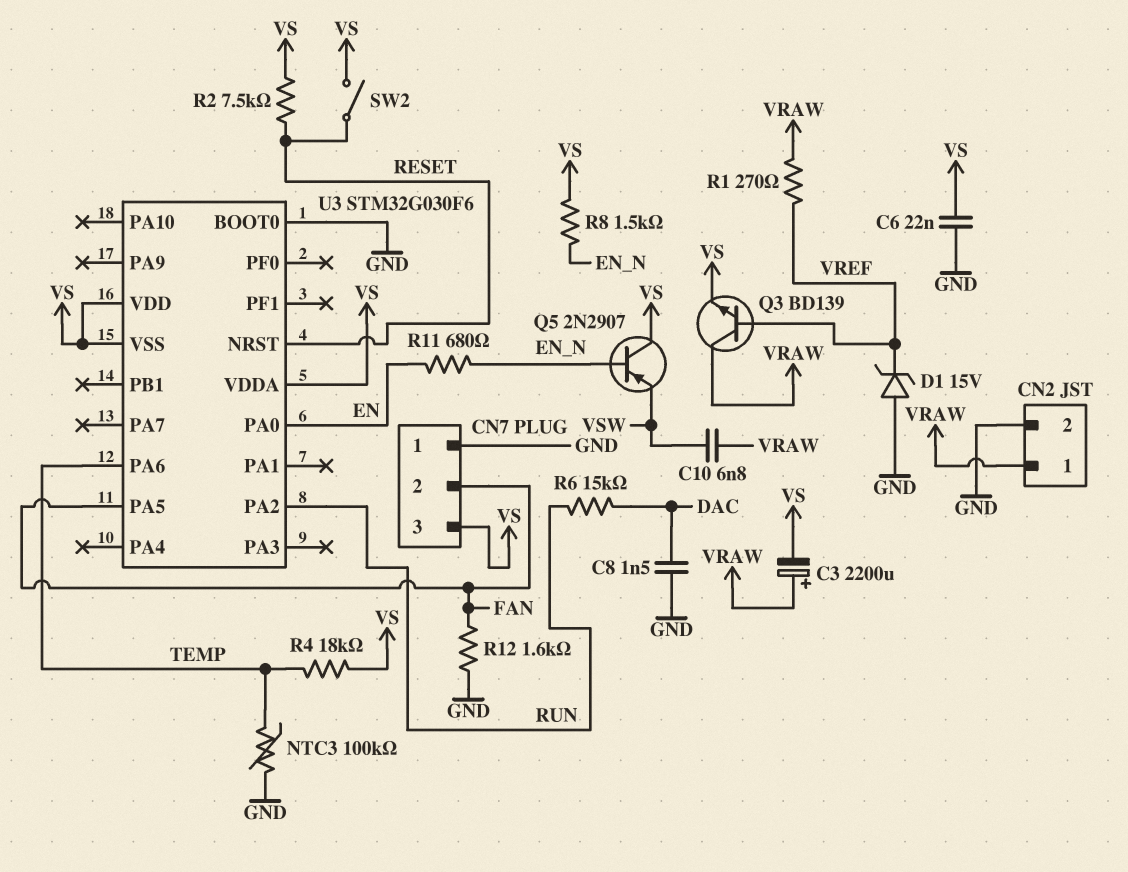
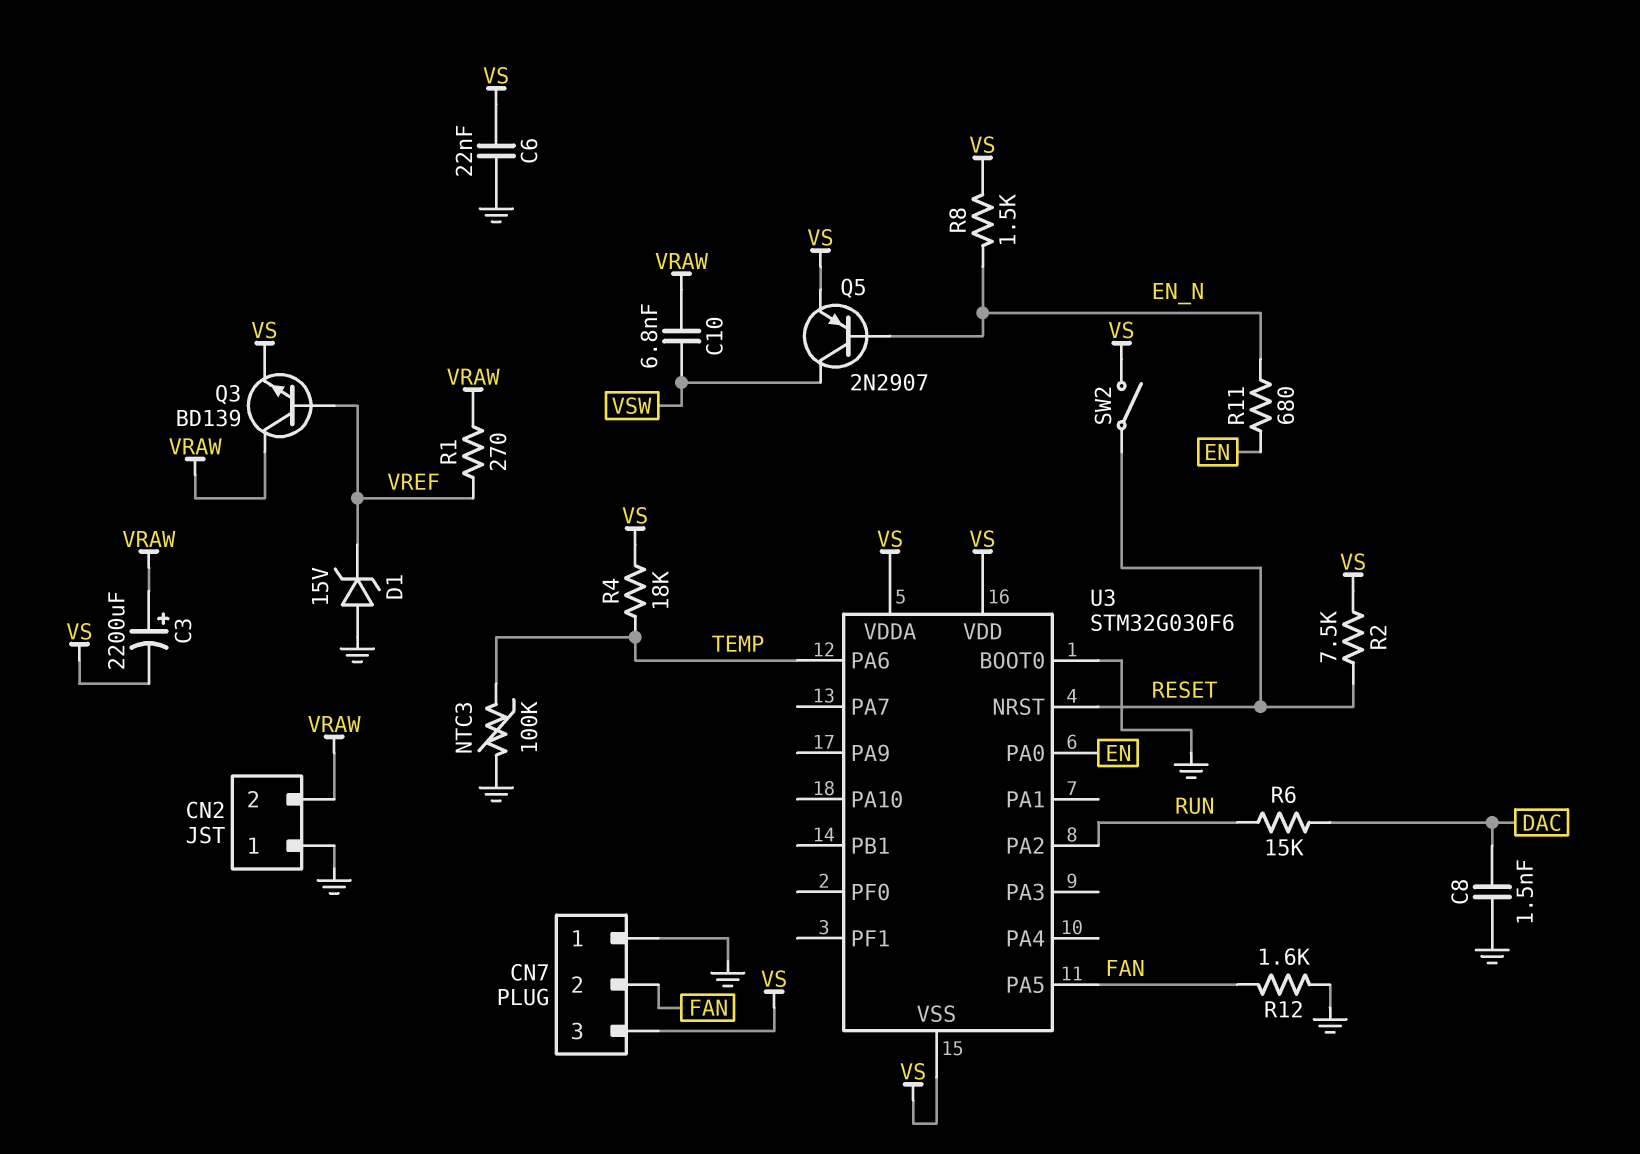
CN2 pin 1: VRAW -> GND
CN2 pin 2: GND -> VRAW
Q5: PNP 2N2907 (B EN_N, C VS, E VSW) -> PNP 2N2907 (B EN_N, C VSW, E VS)

